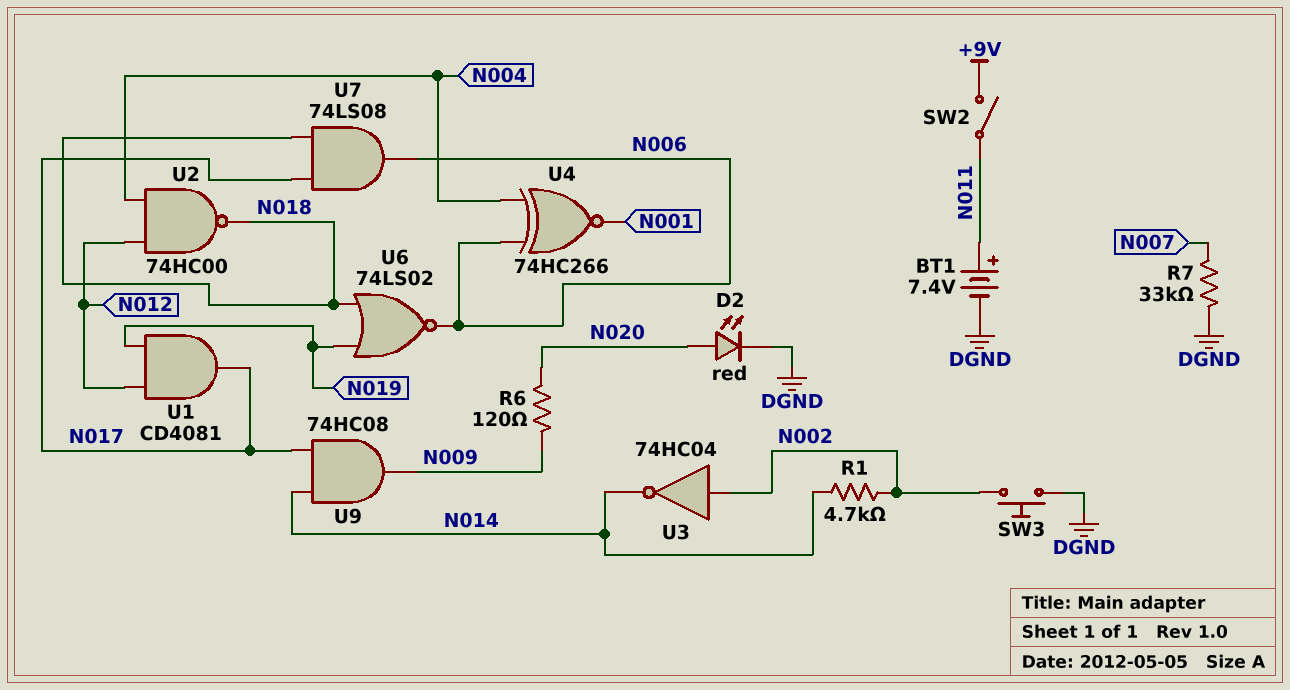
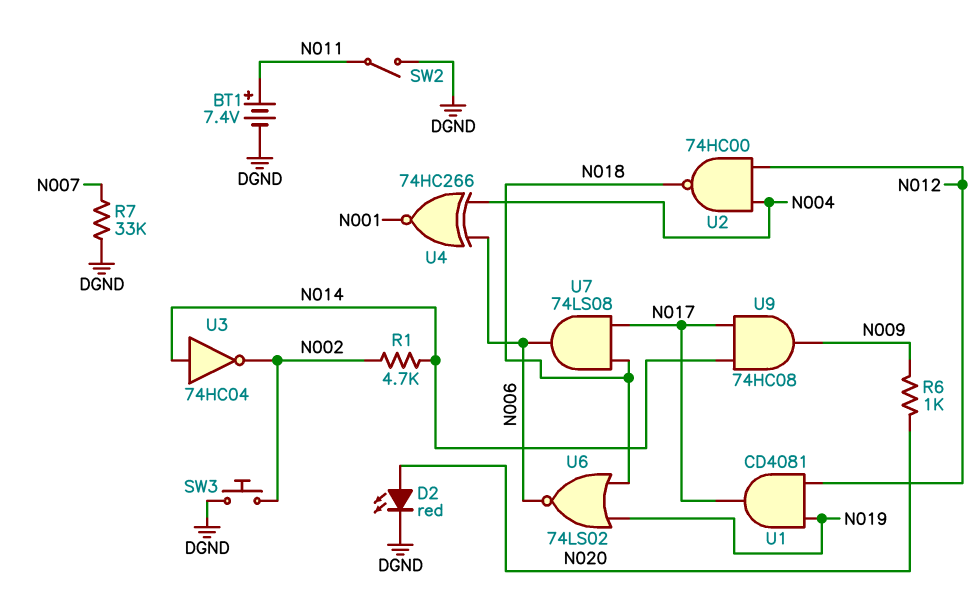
R6: 120 (N009, N020) -> 1k (N009, N020)
SW2: switch (+9V, N011) -> switch (DGND, N011)
U3: NOT 74HC04 (in N002, out N014) -> NOT 74HC04 (in N014, out N002)

